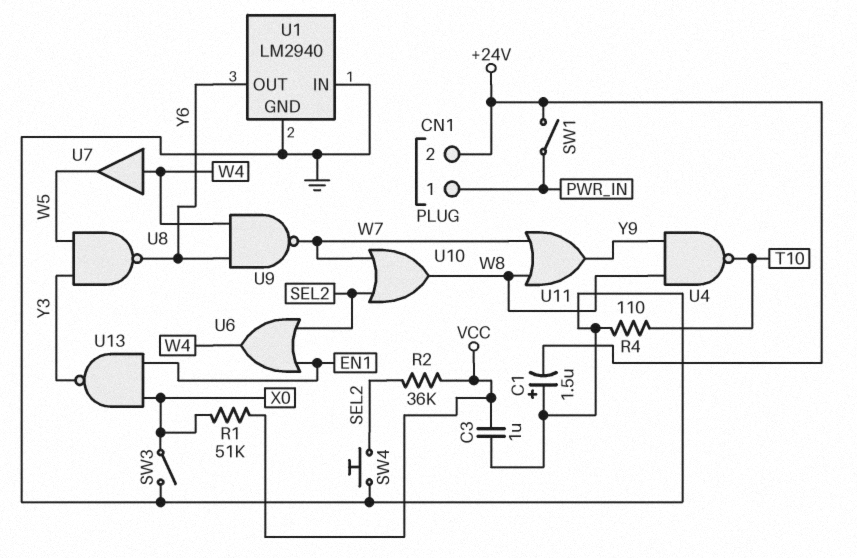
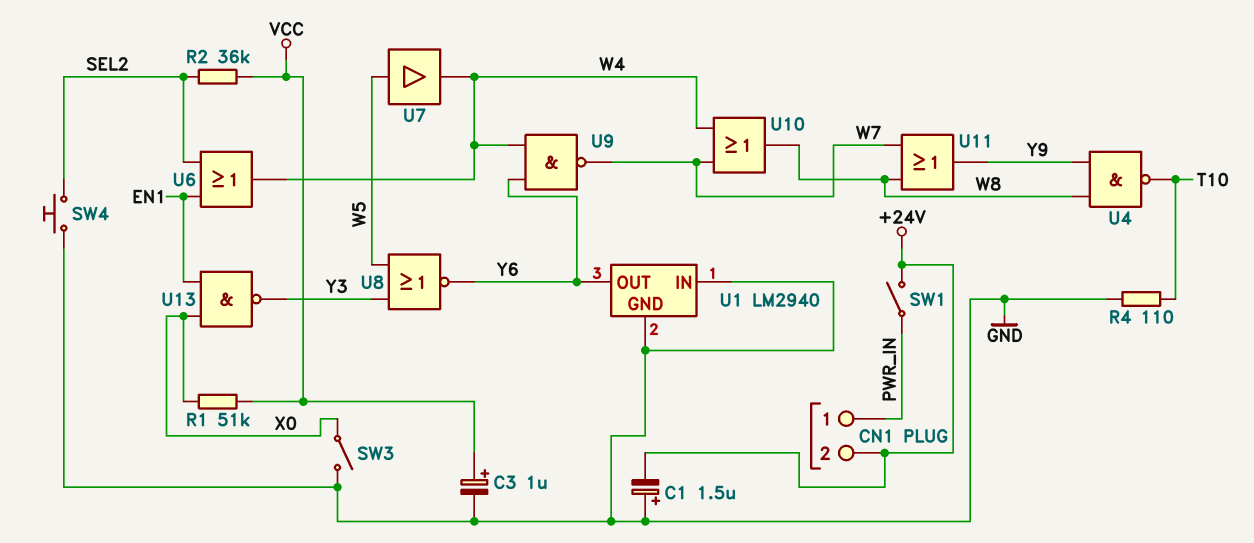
C3: 1uF (GND, VCC) -> 1uF (plus VCC, minus GND)
U7: buffer (in W4, out W5) -> buffer (in W5, out W4)
U8: NAND (in W5, in Y3, out Y6) -> NOR (in W5, in Y3, out Y6)
U10: OR (in SEL2, in W7, out W8) -> OR (in W4, in W7, out W8)

